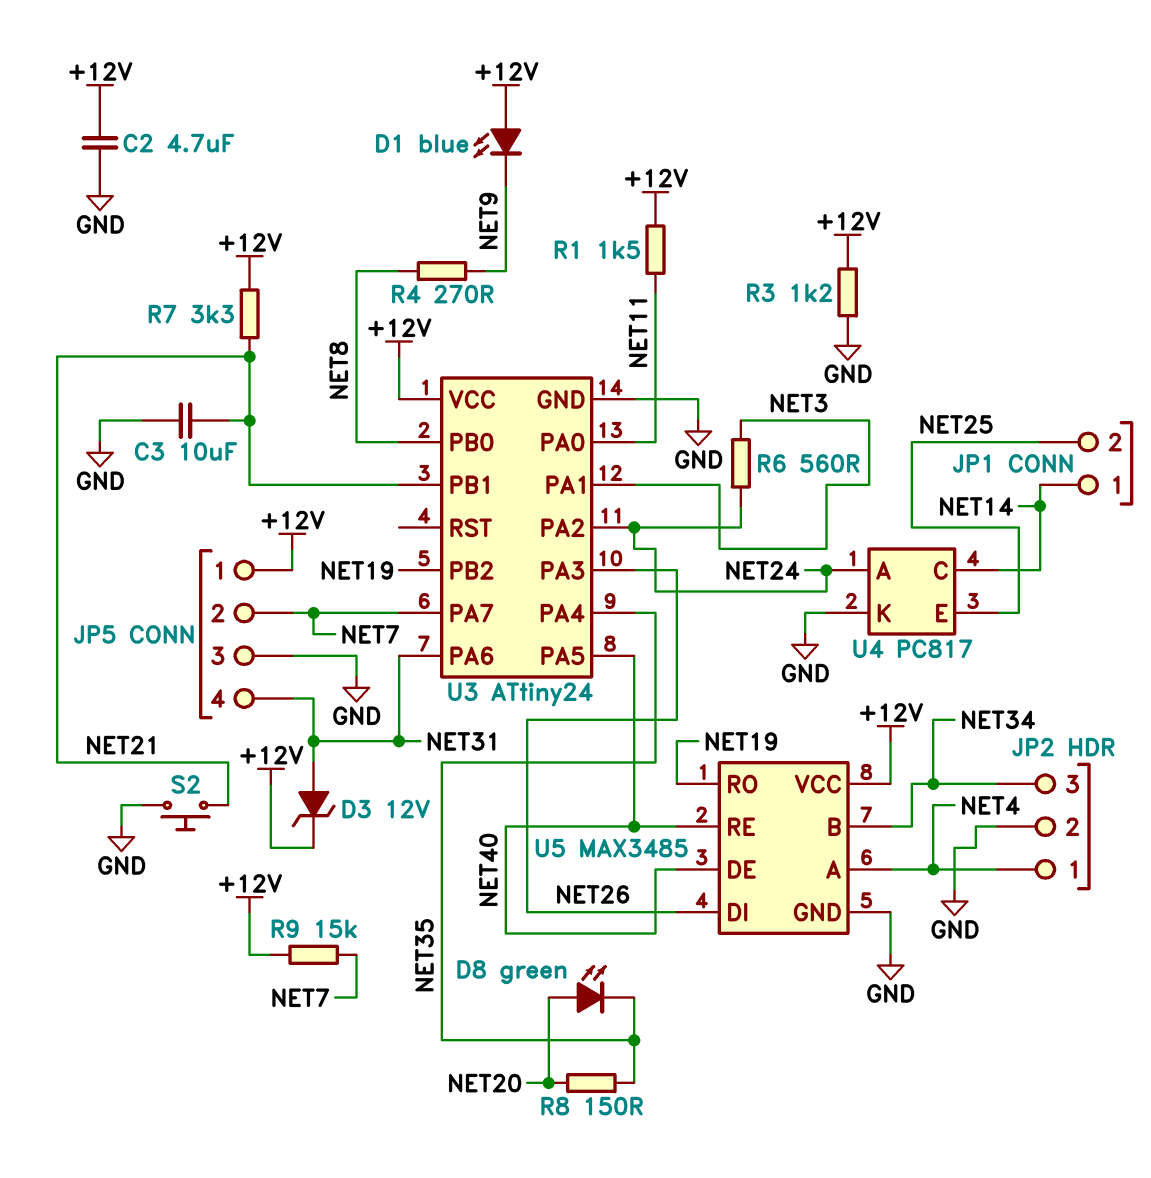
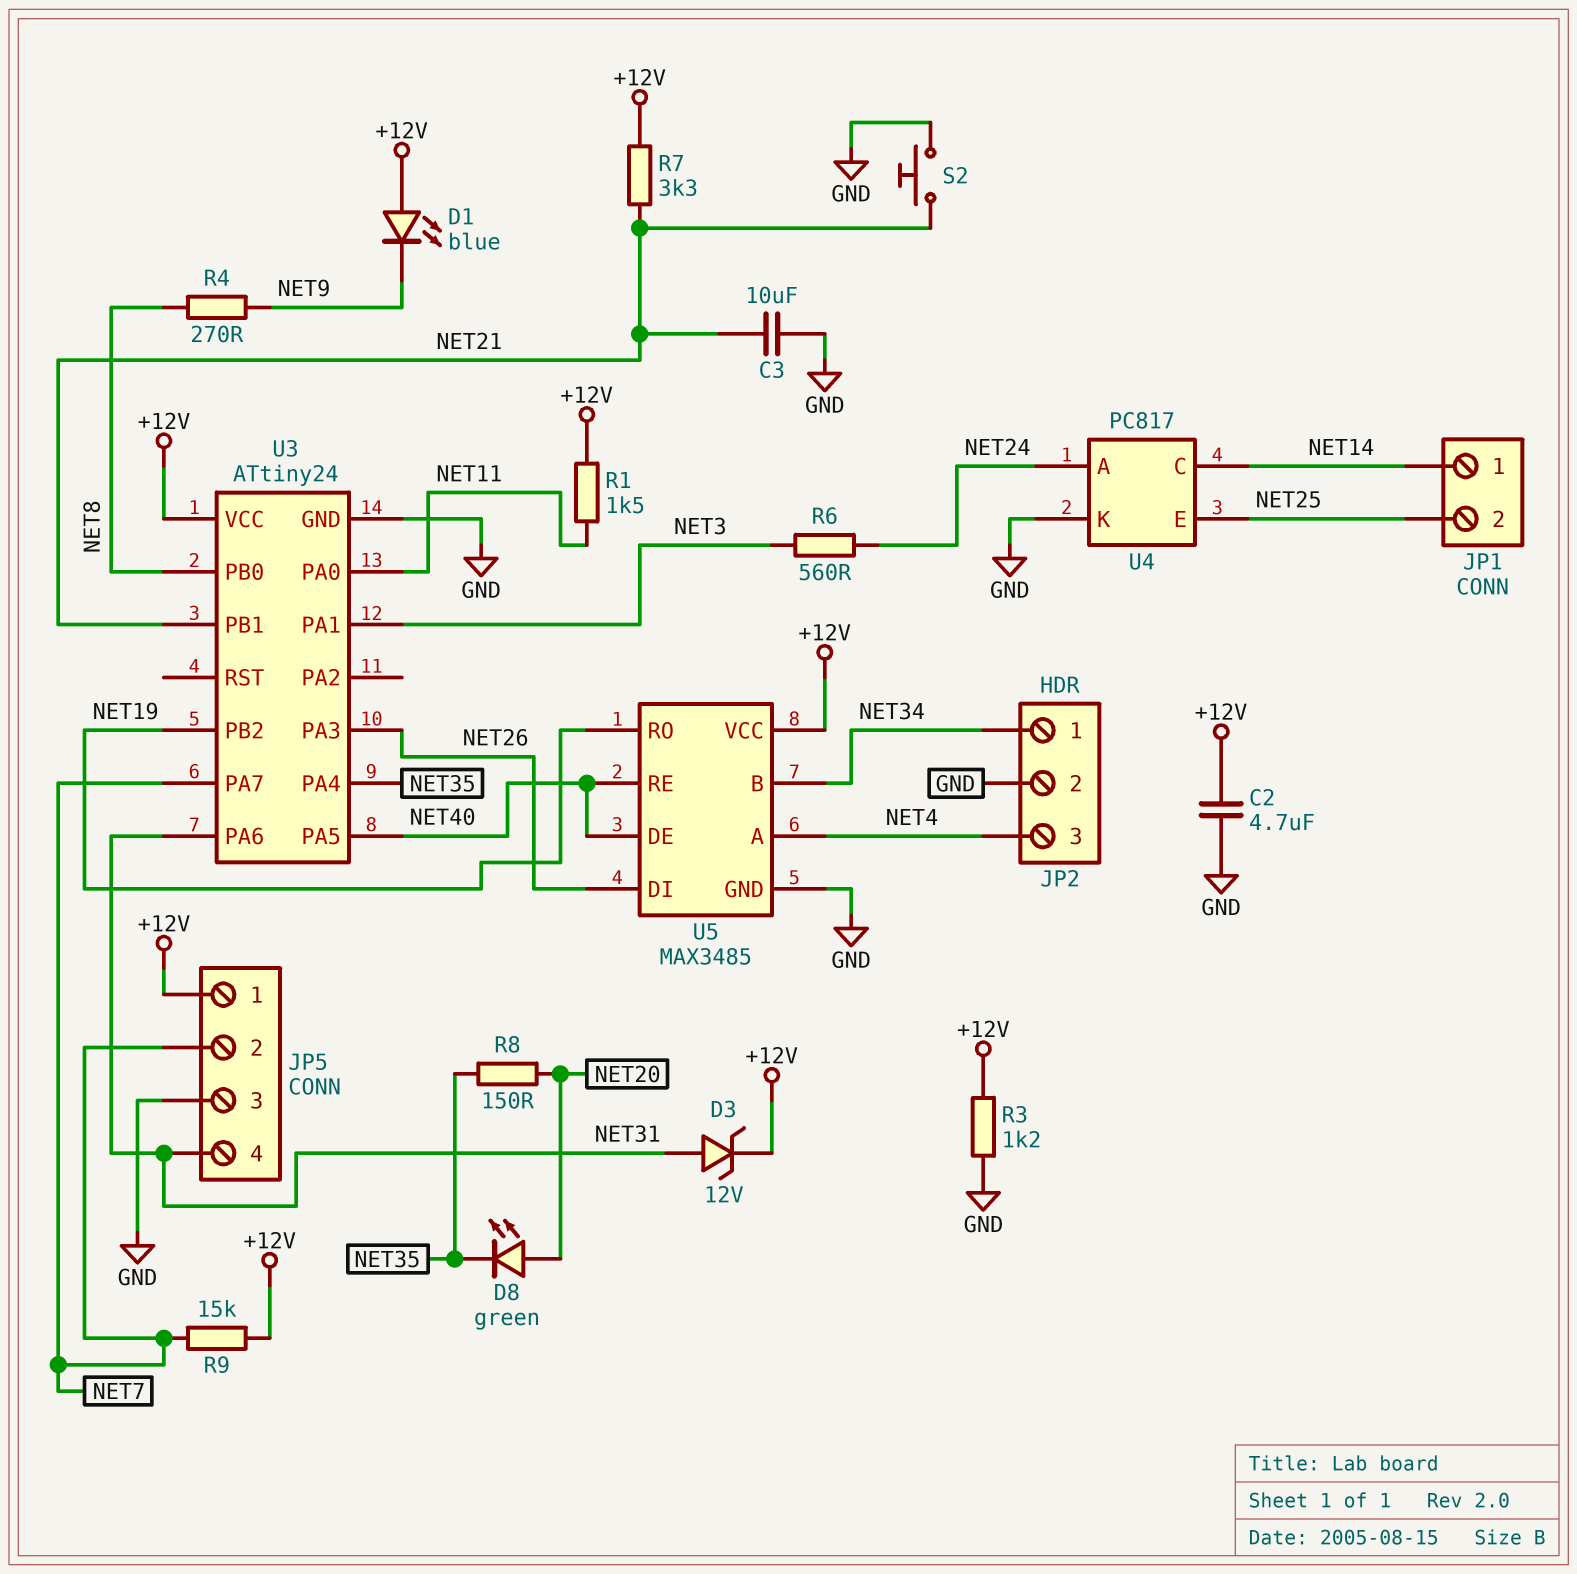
JP2 pin 1: NET4 -> NET34
JP2 pin 3: NET34 -> NET4
U3 pin PA2: NET24 -> none

